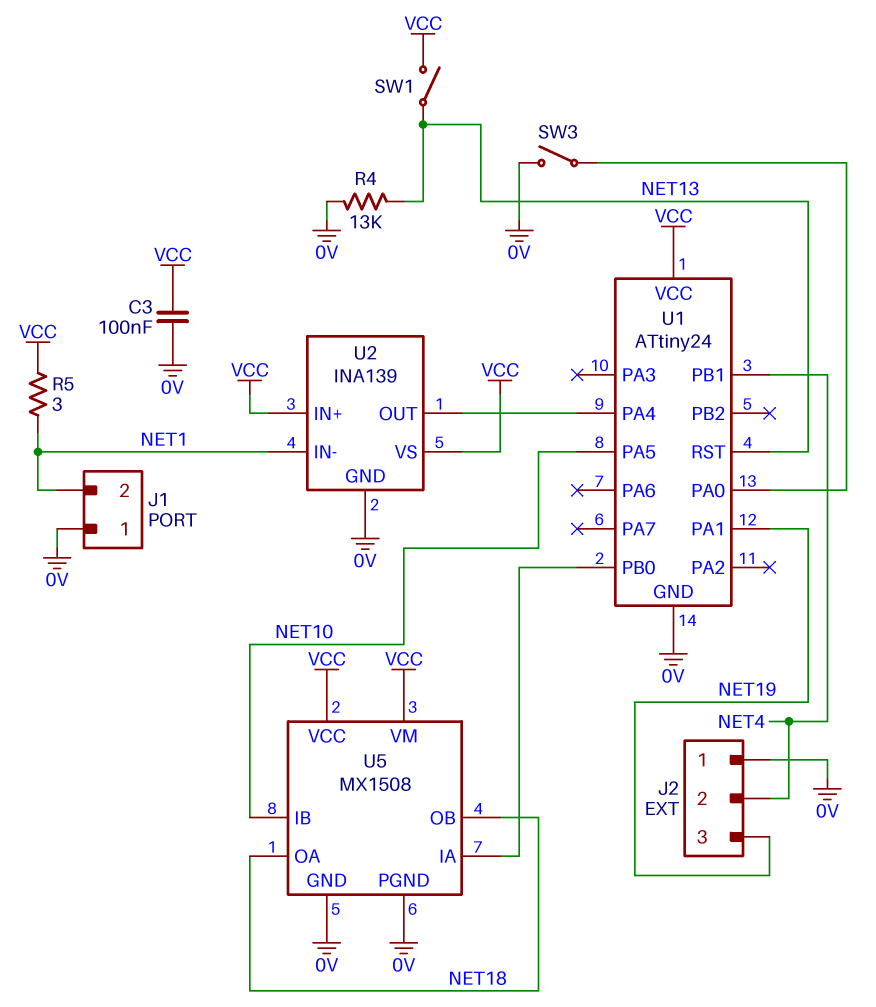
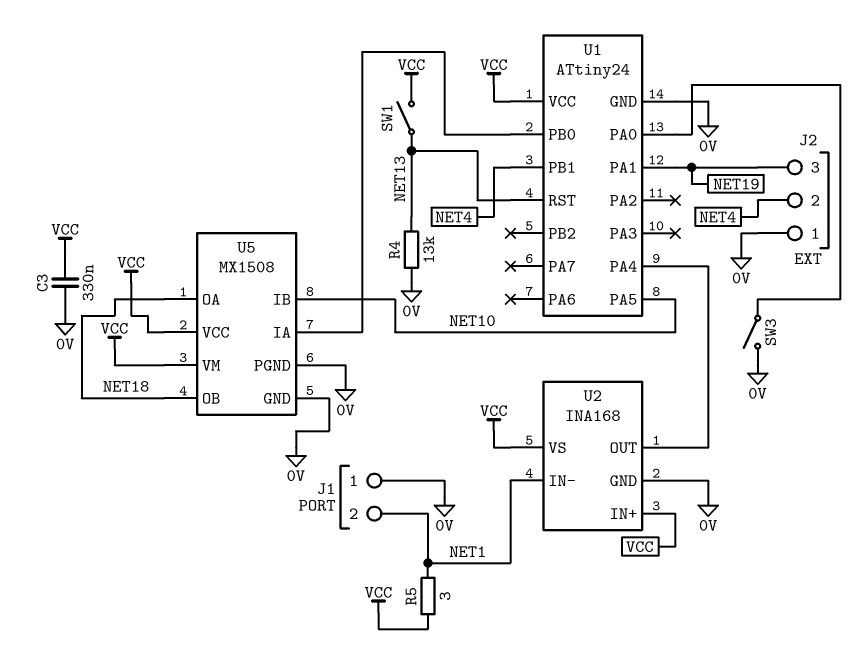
C3: 100nF (0V, VCC) -> 330nF (0V, VCC)
U2: INA139 -> INA168

